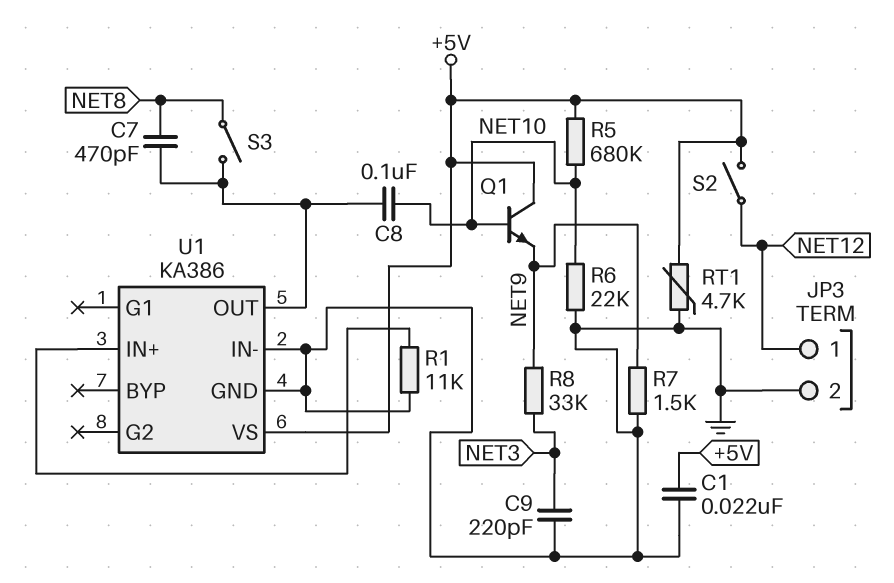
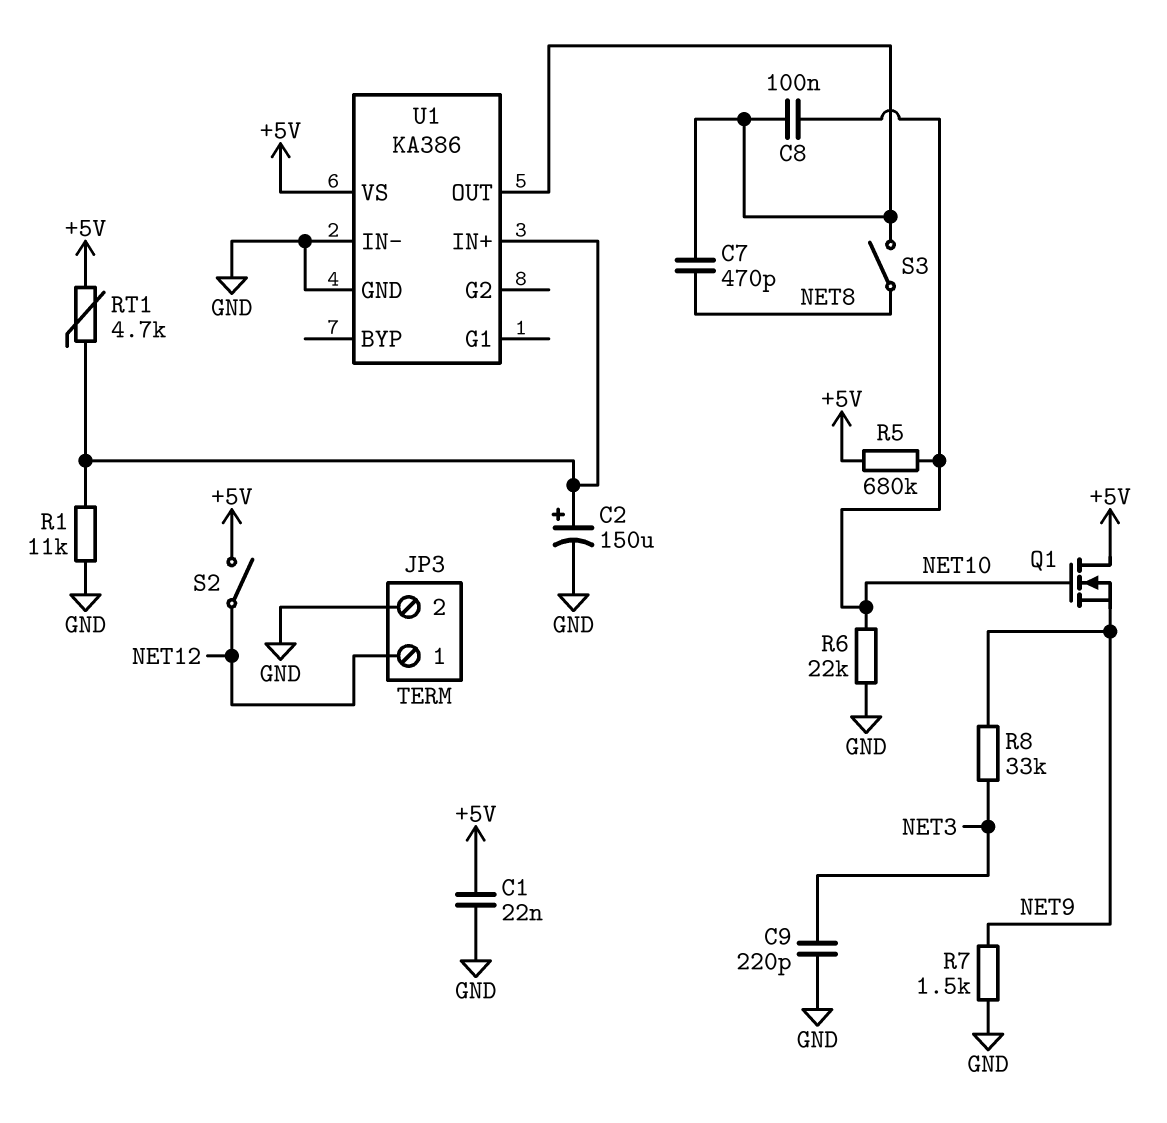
C2: none -> 150uF (plus U1/IN+, minus GND)
Q1: NPN (B NET10, C +5V, E NET9) -> NMOS (G NET10, D +5V, S NET9)
RT1: 4.7k (+5V, GND) -> 4.7k (+5V, U1/IN+)

